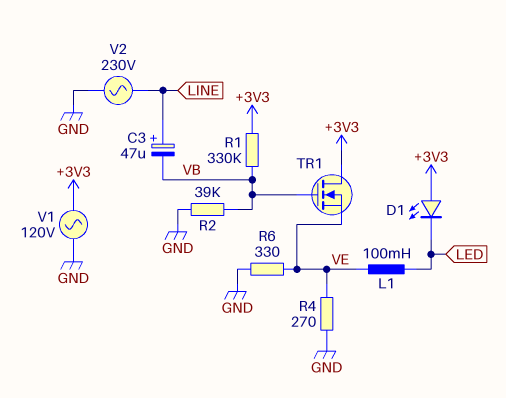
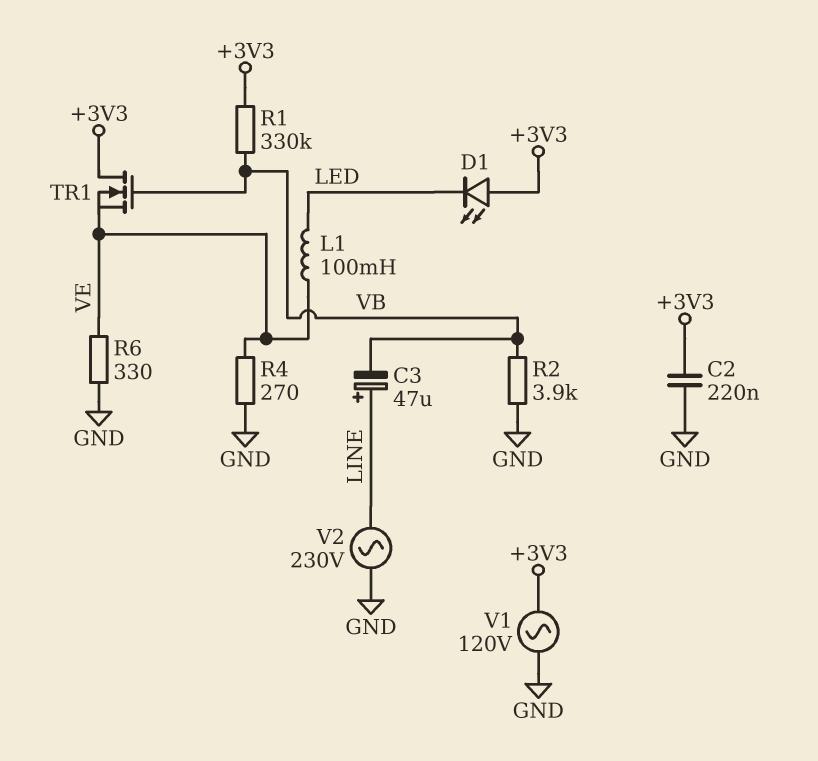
C2: none -> 220nF (+3V3, GND)
R2: 39k (GND, VB) -> 3.9k (GND, VB)

